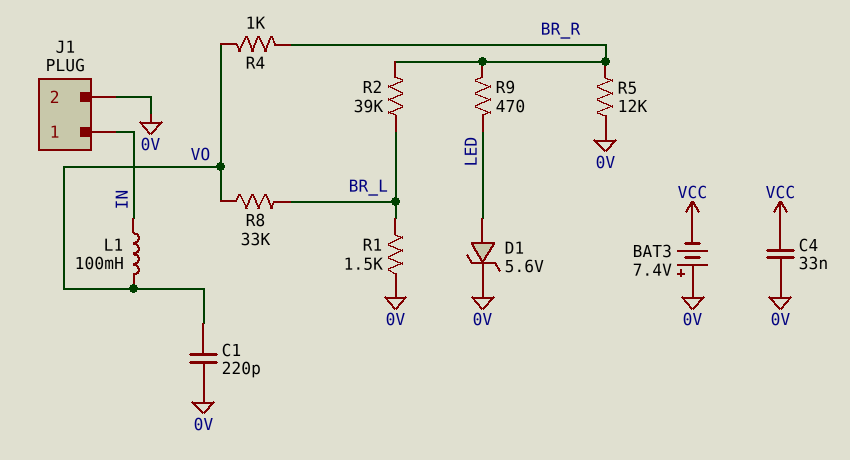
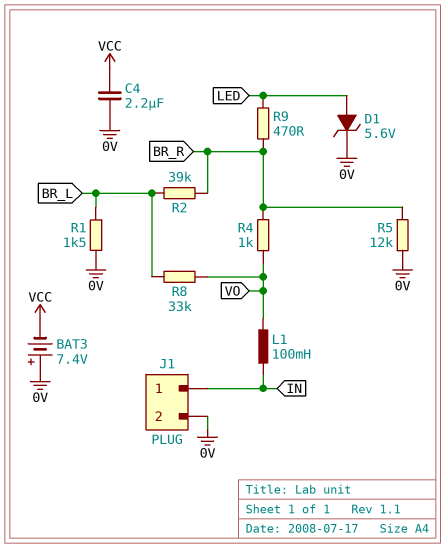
C1: 220pF (0V, VO) -> none
C4: 33nF (0V, VCC) -> 2.2uF (0V, VCC)

